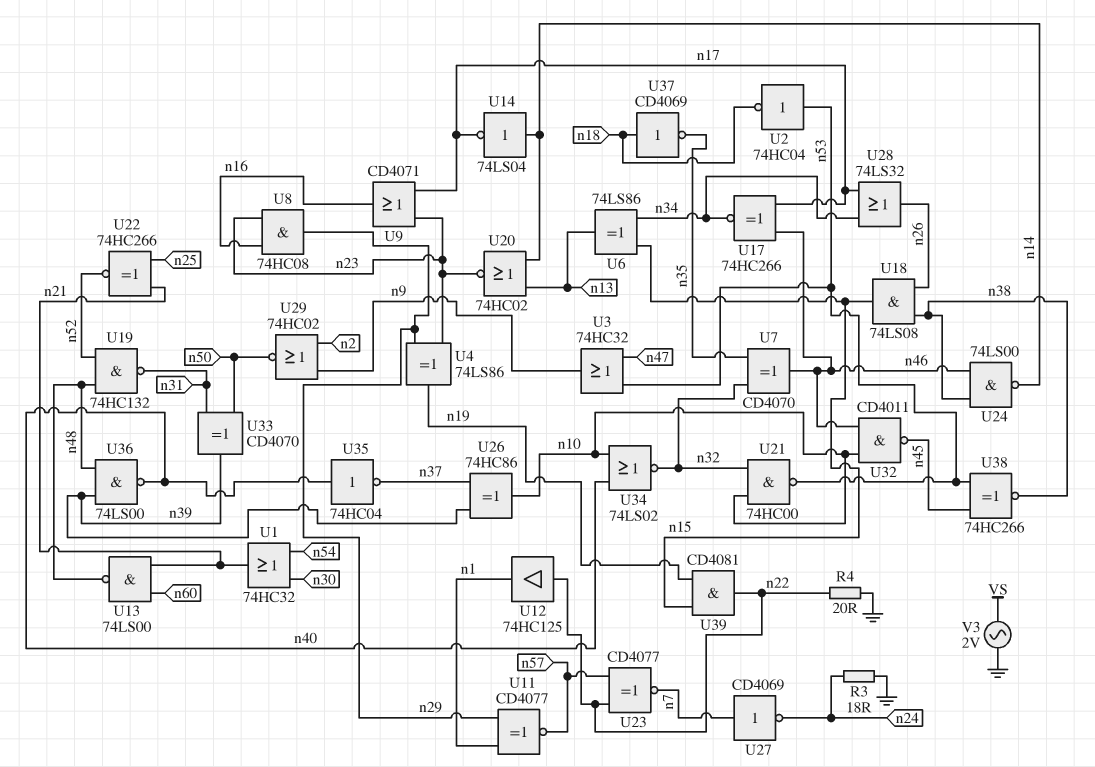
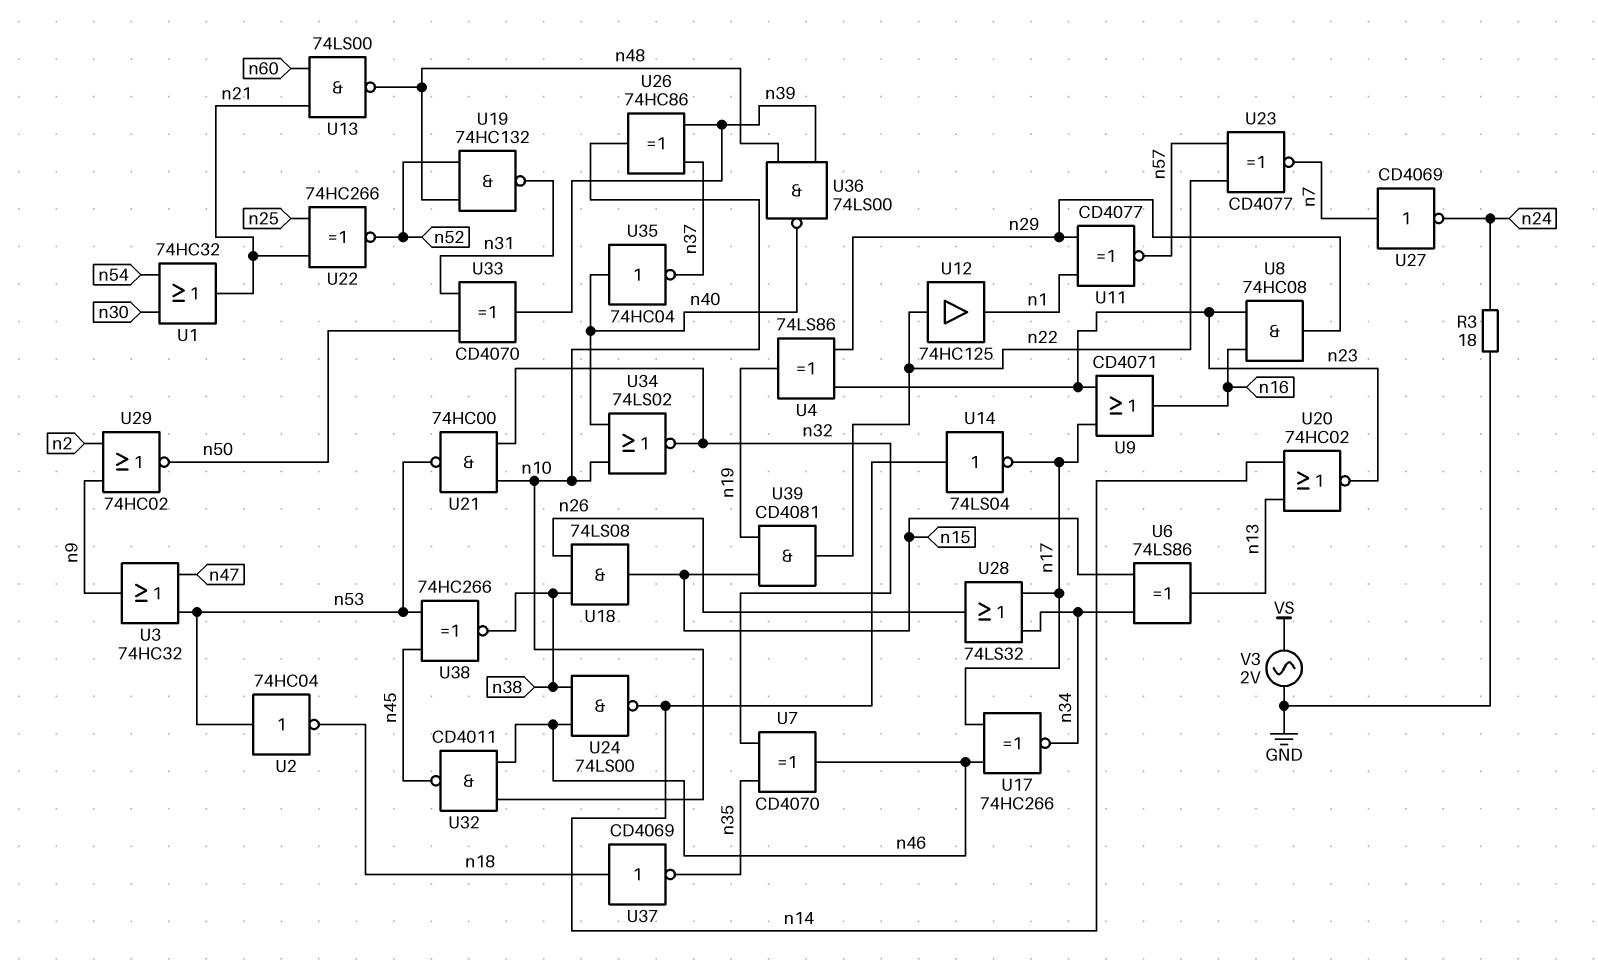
R4: 20 (GND, n22) -> none

